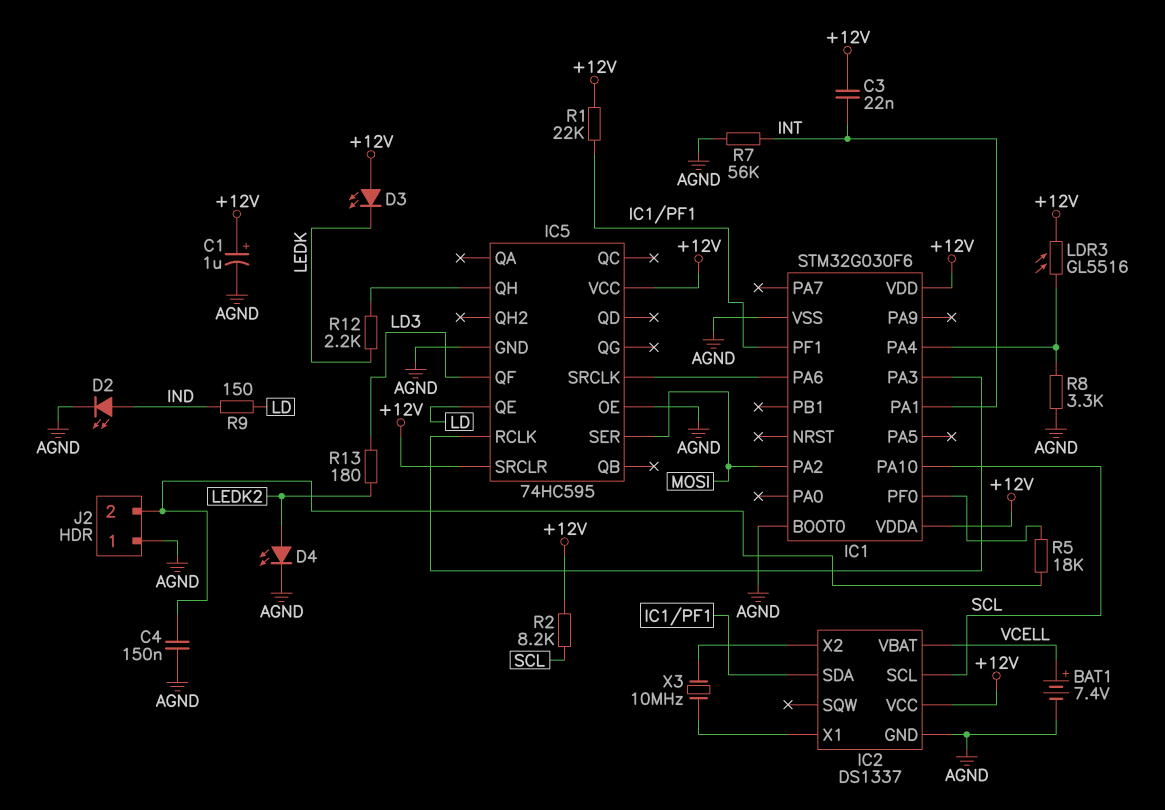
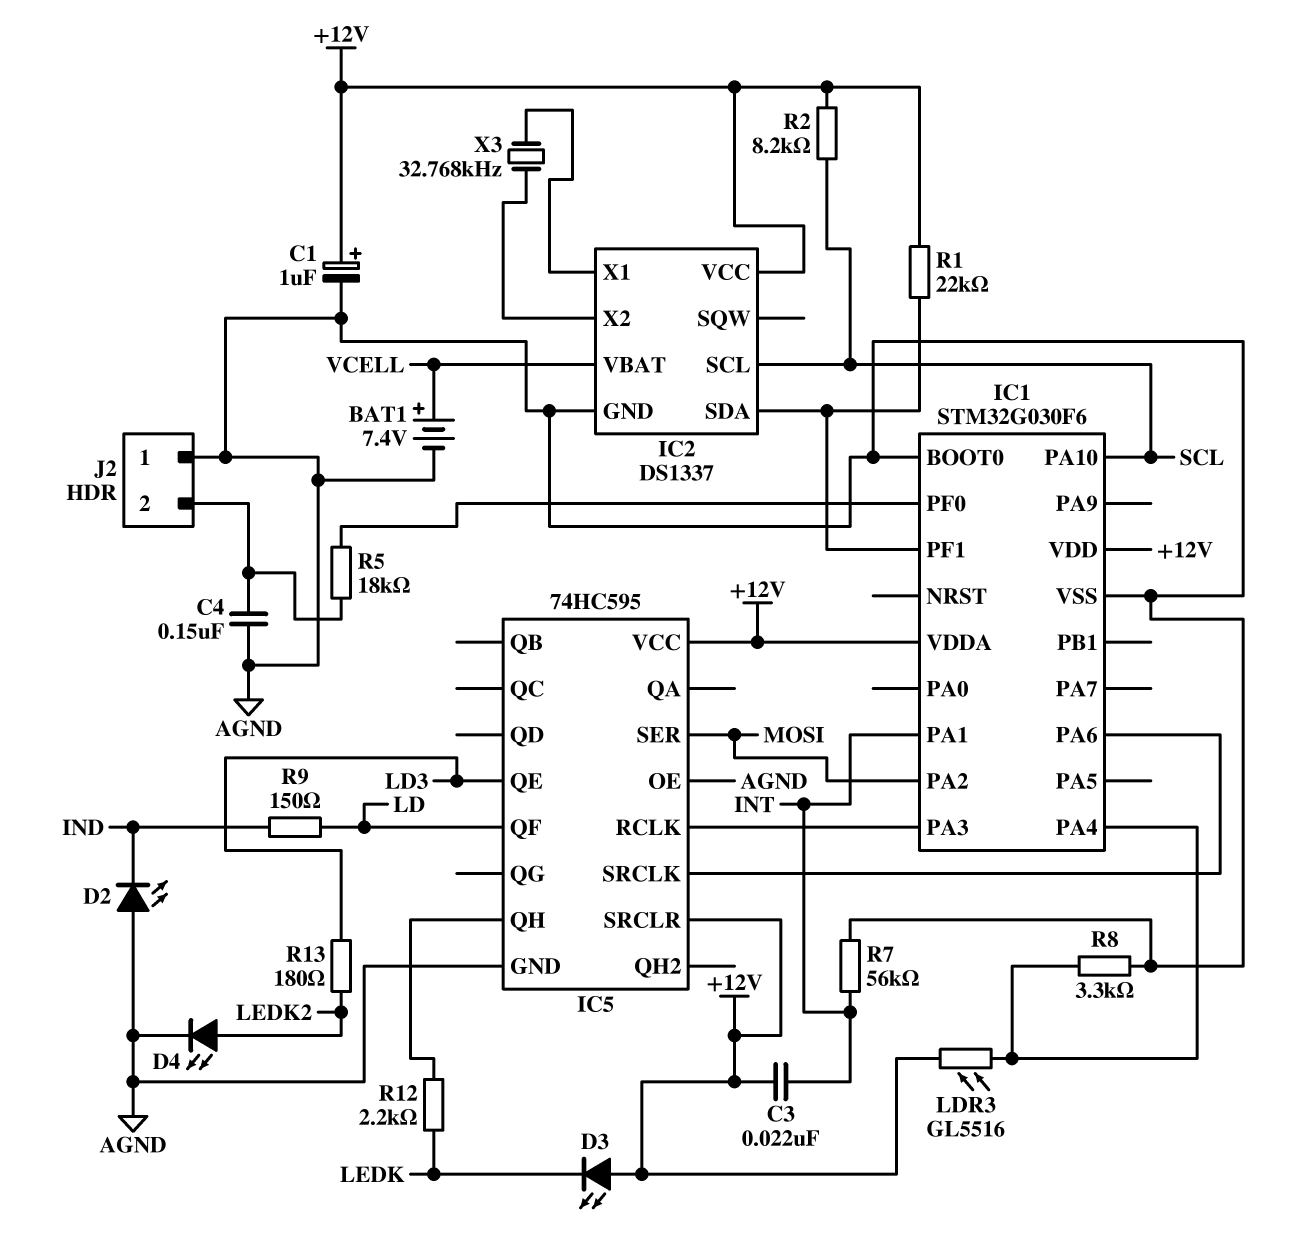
D2: LED (A IND, K AGND) -> LED (A AGND, K IND)
IC5 pin QE: LD -> LD3
IC5 pin QF: LD3 -> LD
X3: 10MHz (IC2/X1, IC2/X2) -> 32.768kHz (IC2/X1, IC2/X2)

